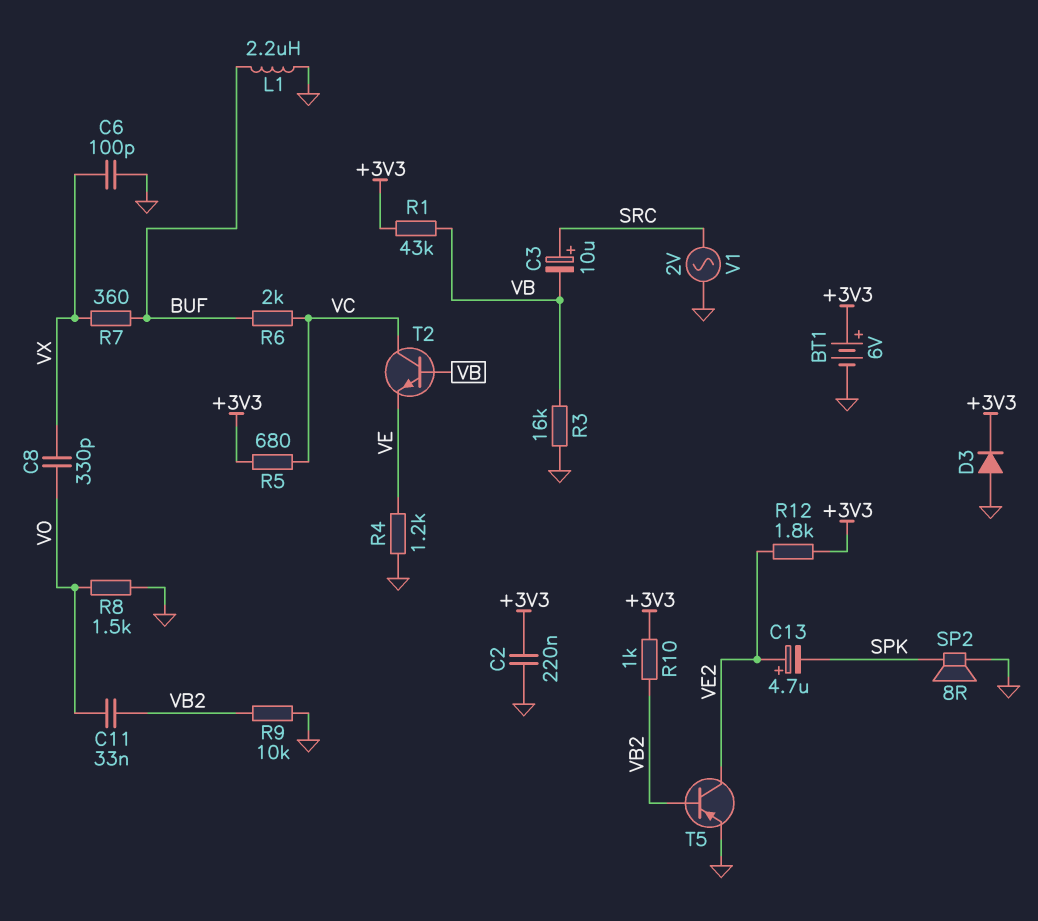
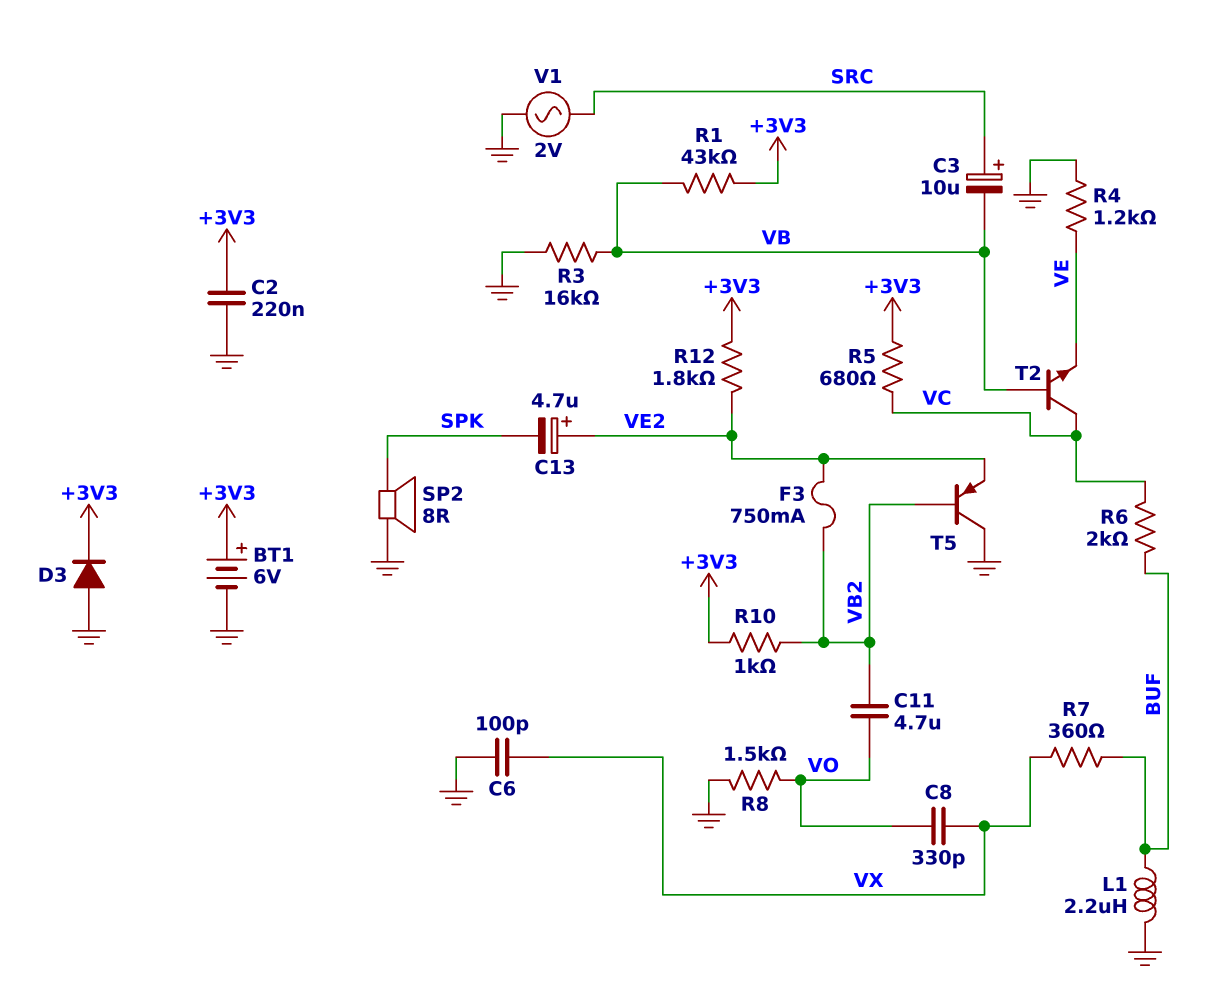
C11: 33nF (VB2, VO) -> 4.7uF (VB2, VO)
F3: none -> 750mA (VB2, VE2)
R9: 10k (GND, VB2) -> none
T5: PNP (B VB2, C VE2, E GND) -> PNP (B VB2, C GND, E VE2)

